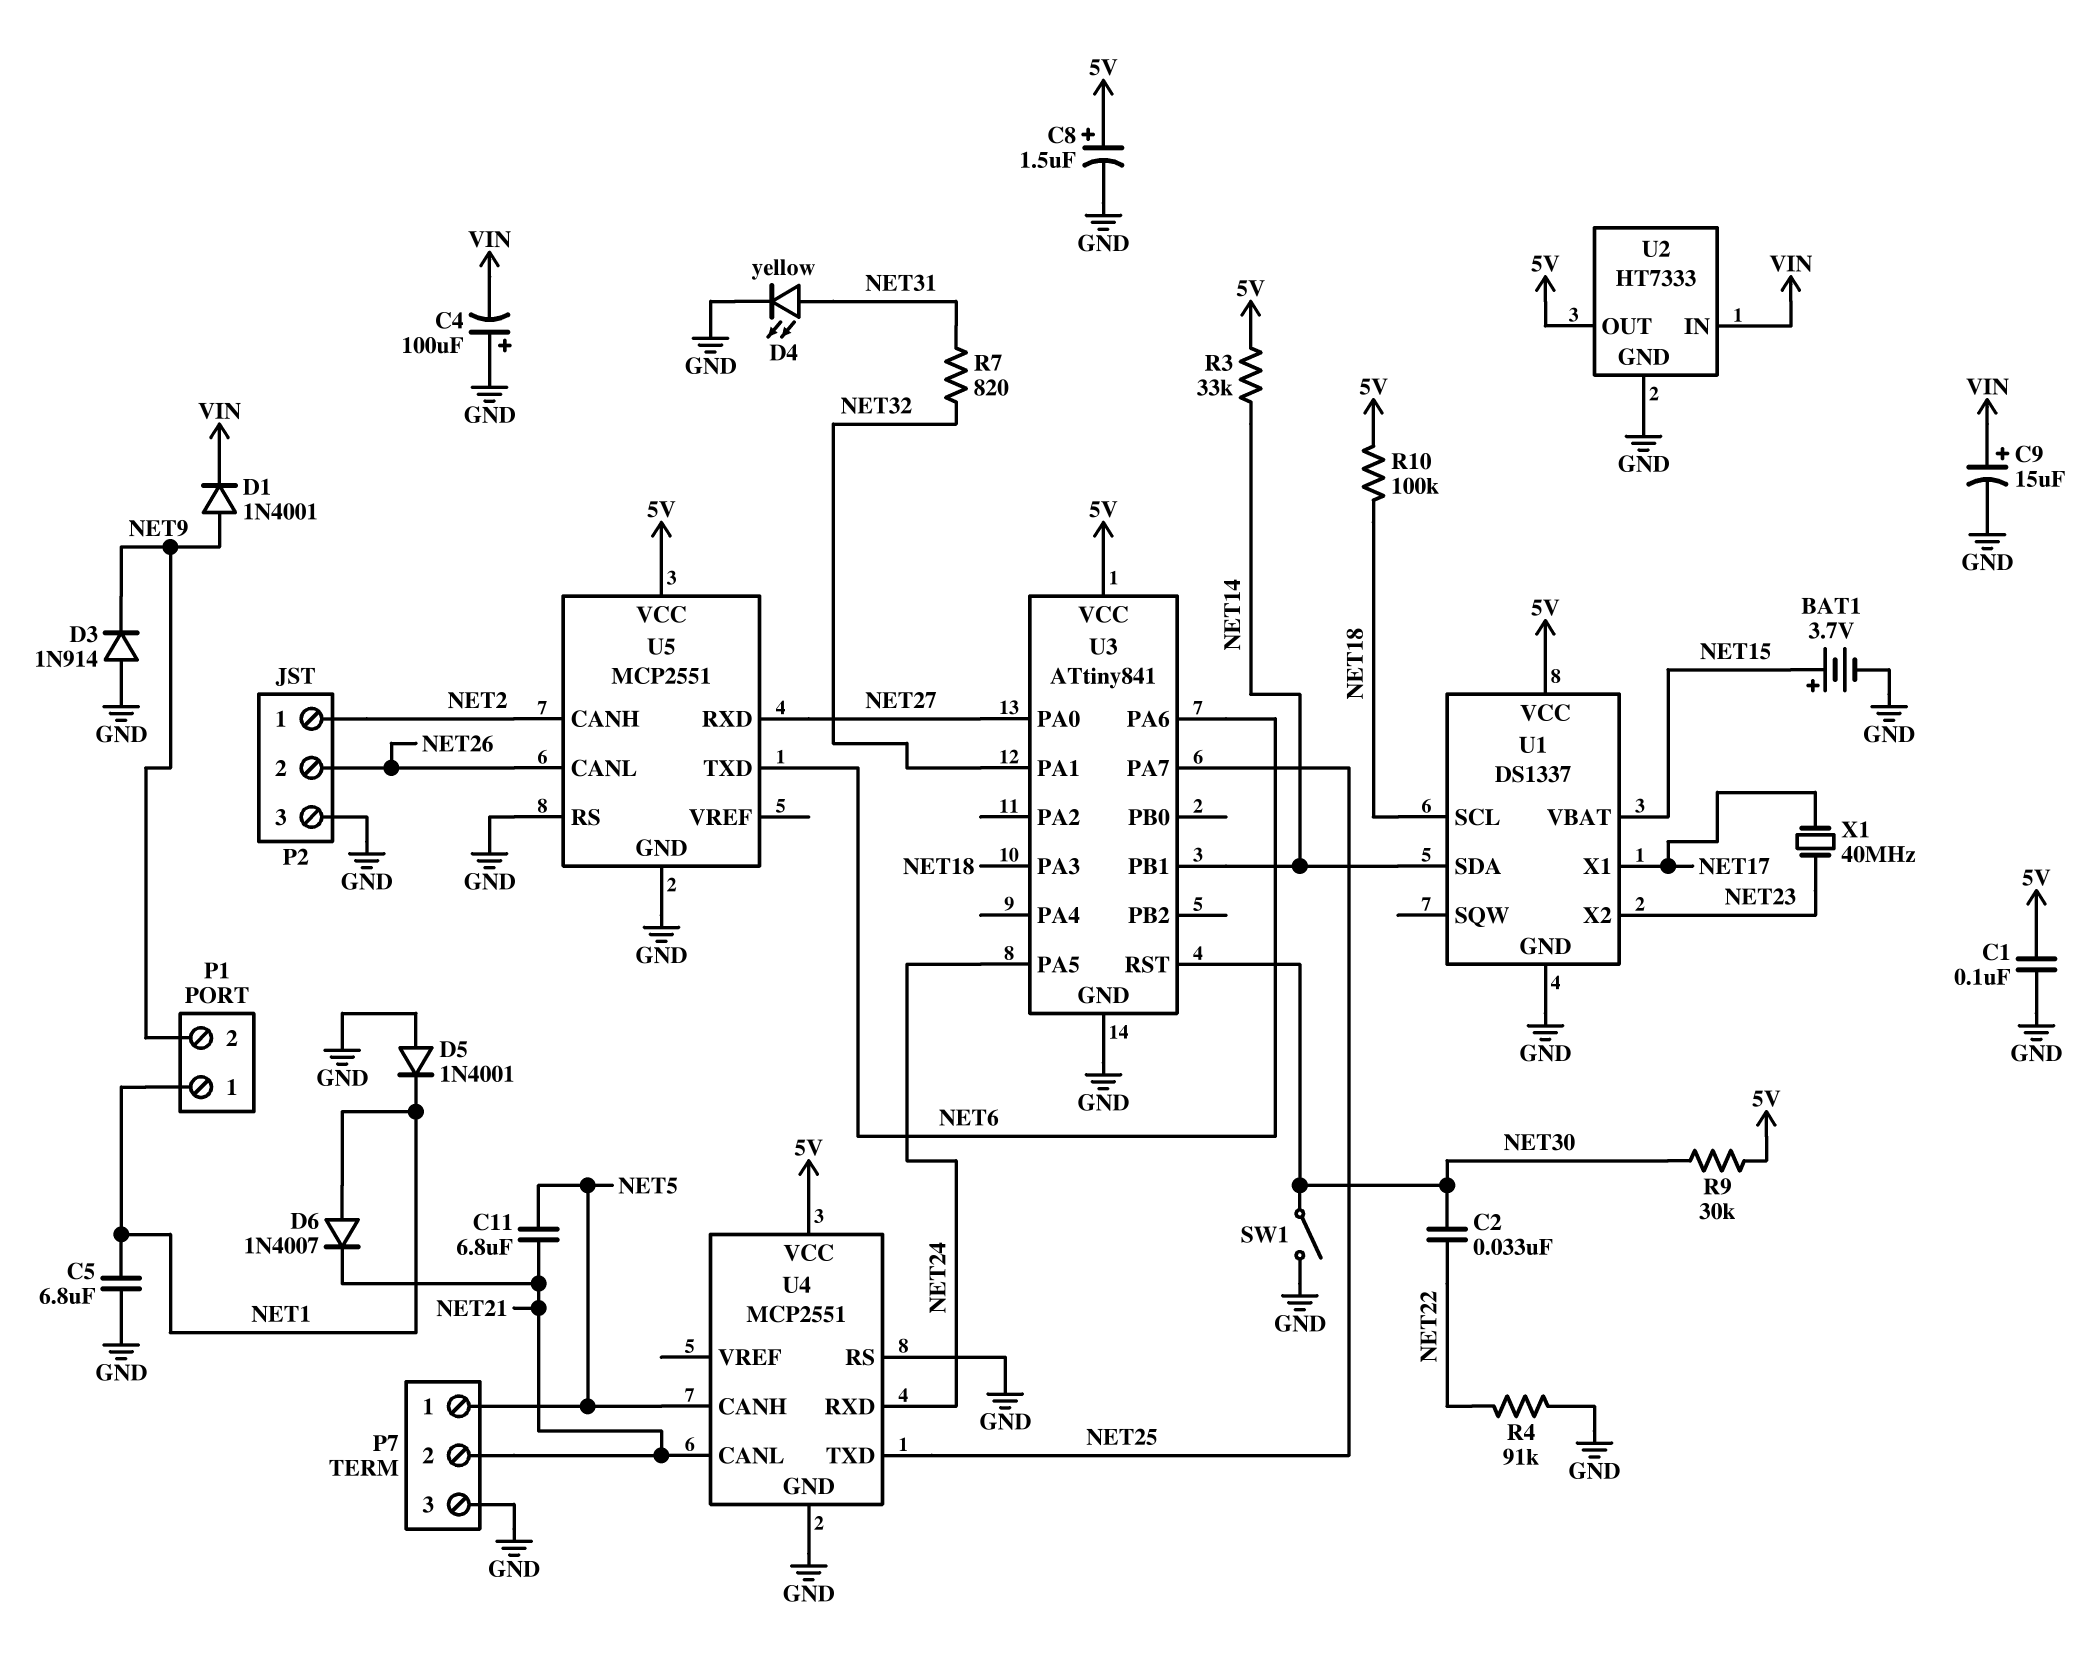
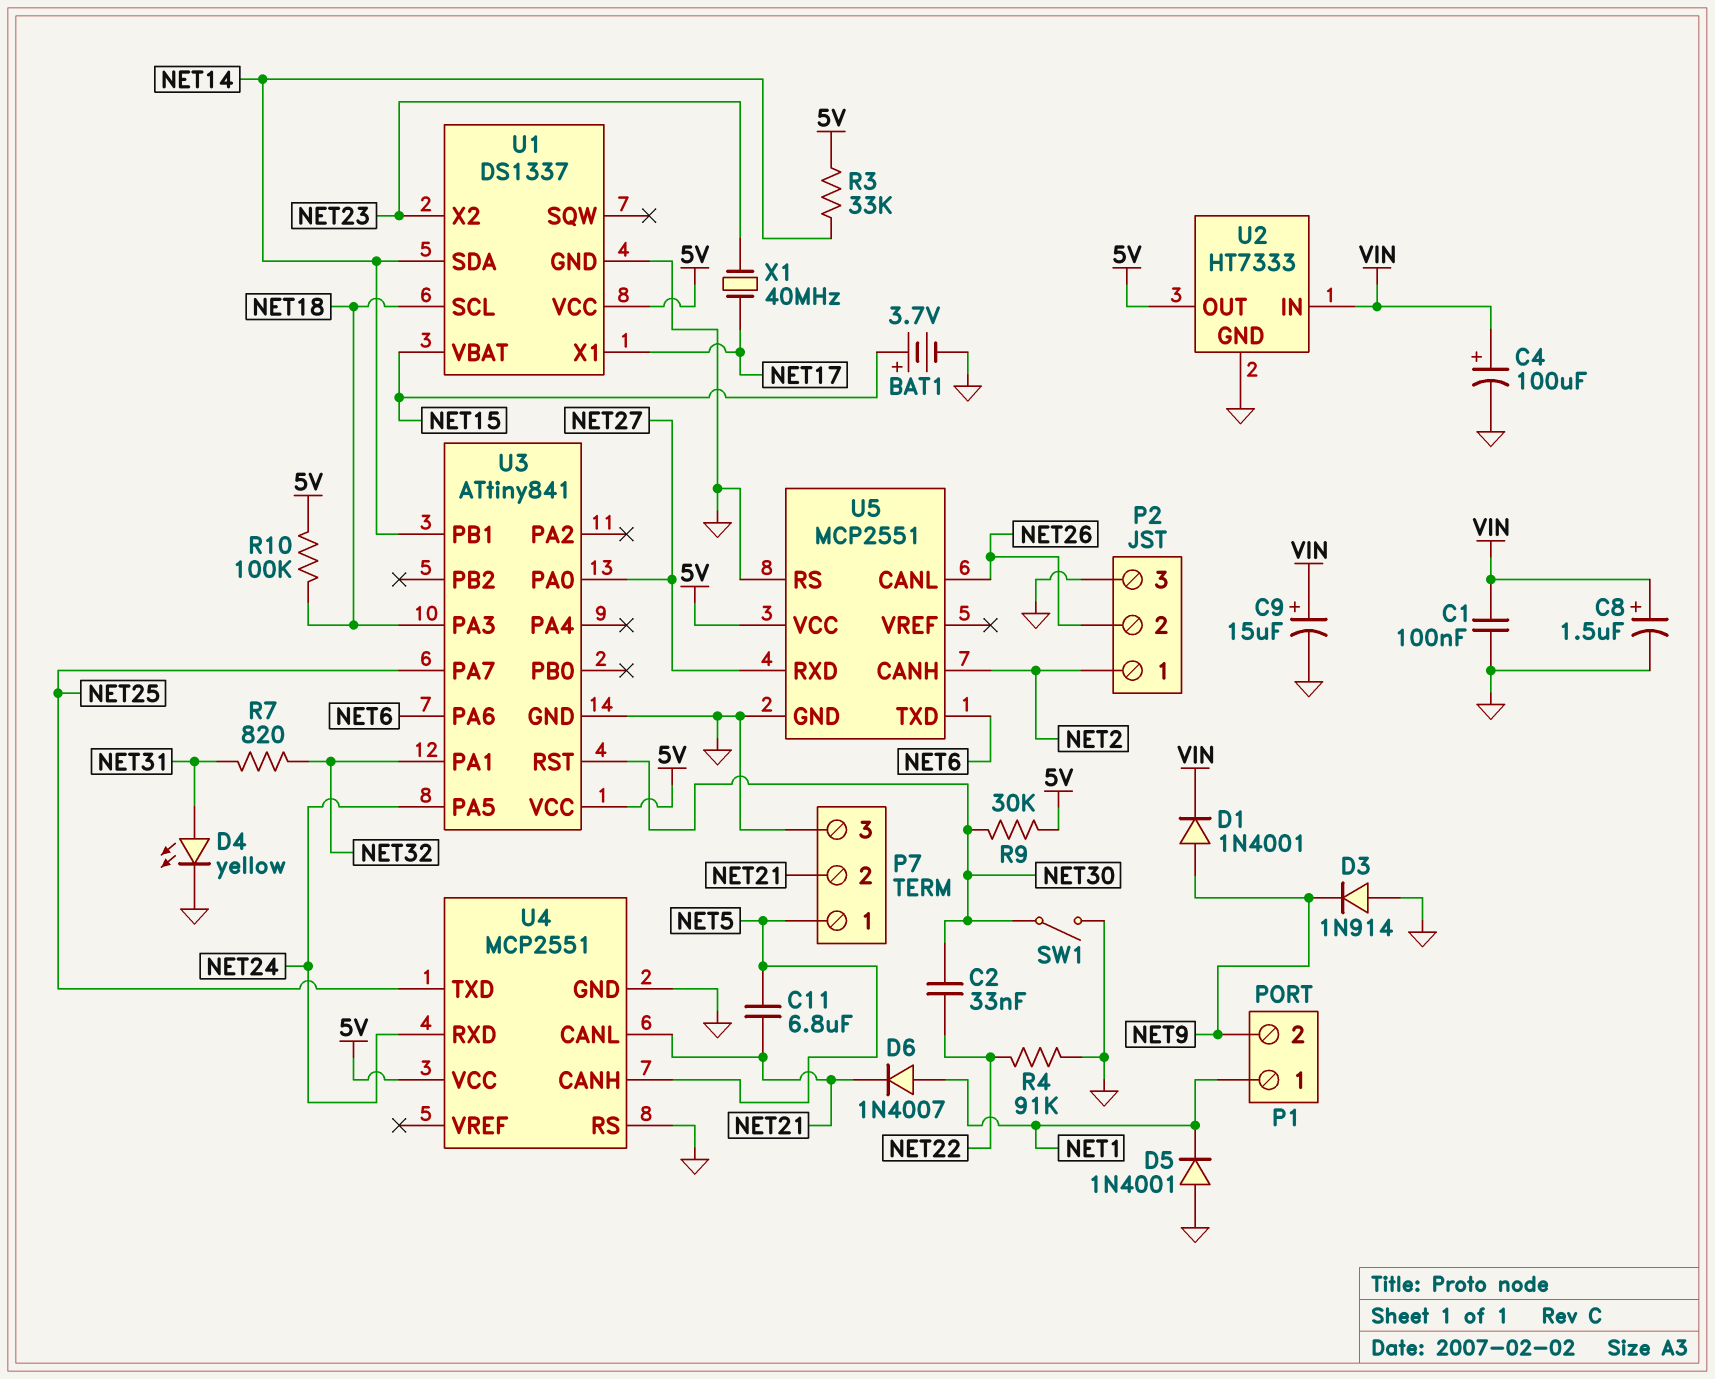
C1: 100nF (5V, GND) -> 100nF (GND, VIN)
C4: 100uF (plus GND, minus VIN) -> 100uF (plus VIN, minus GND)
C5: 6.8uF (GND, NET1) -> none
C8: 1.5uF (plus 5V, minus GND) -> 1.5uF (plus VIN, minus GND)

